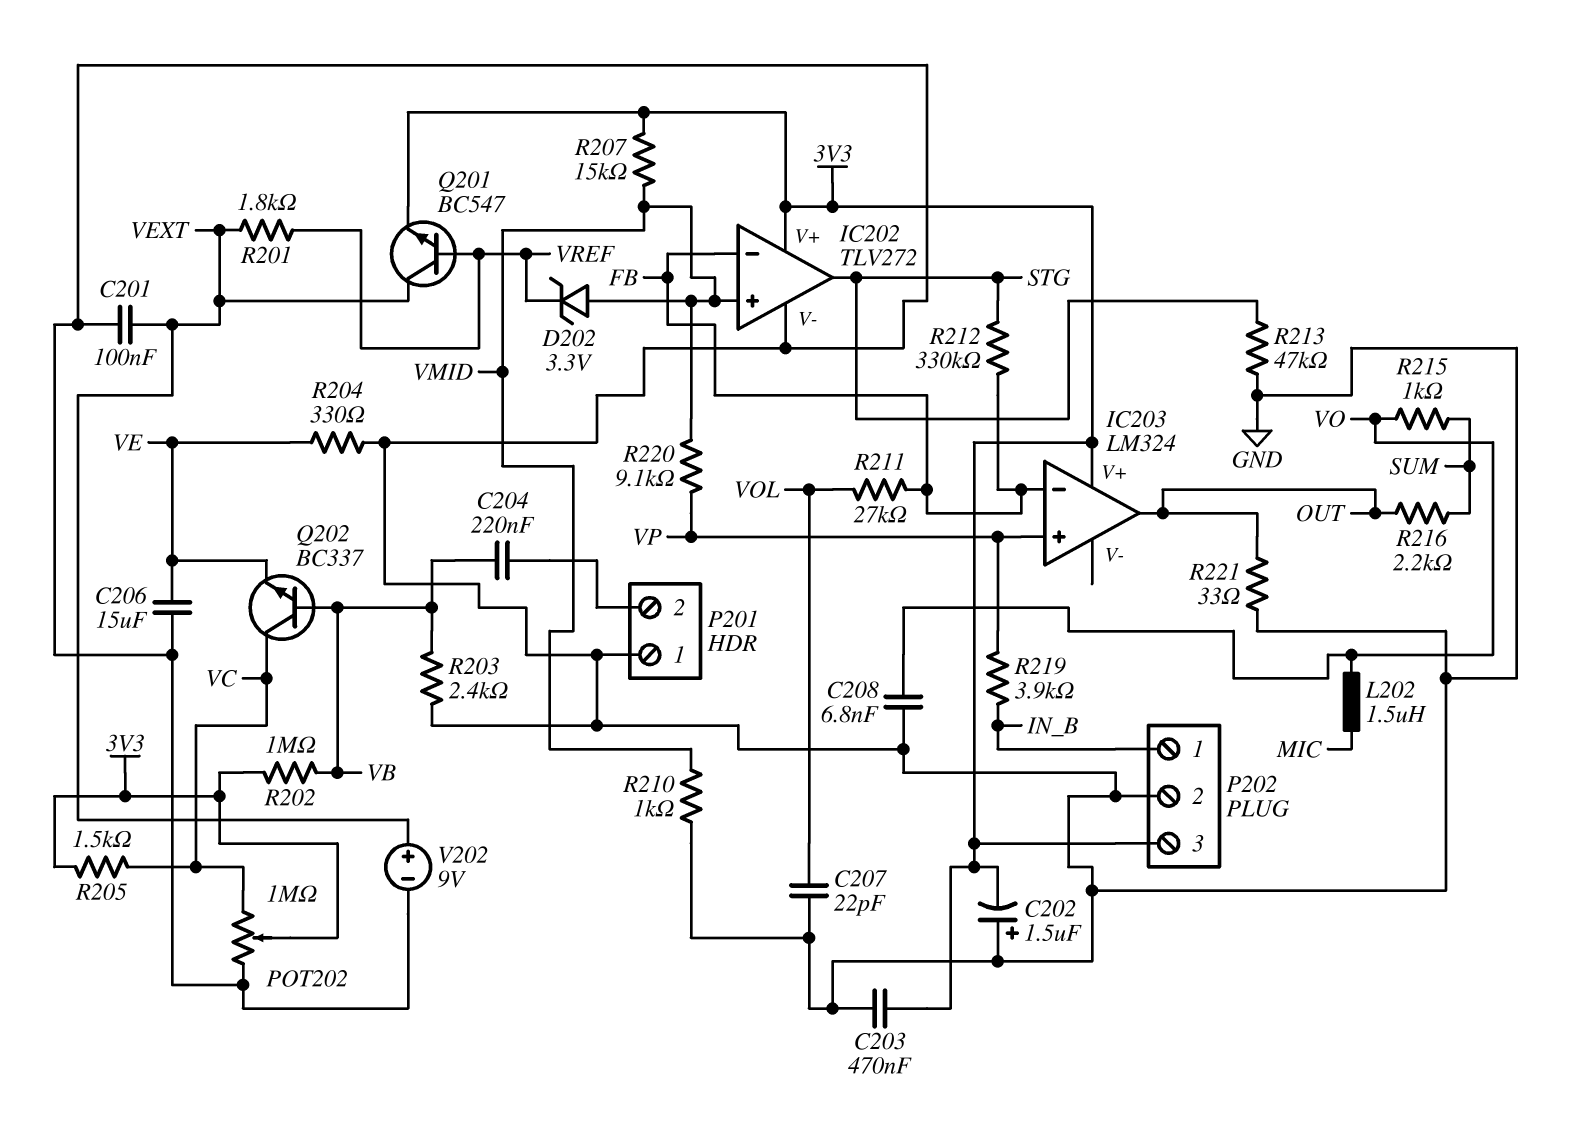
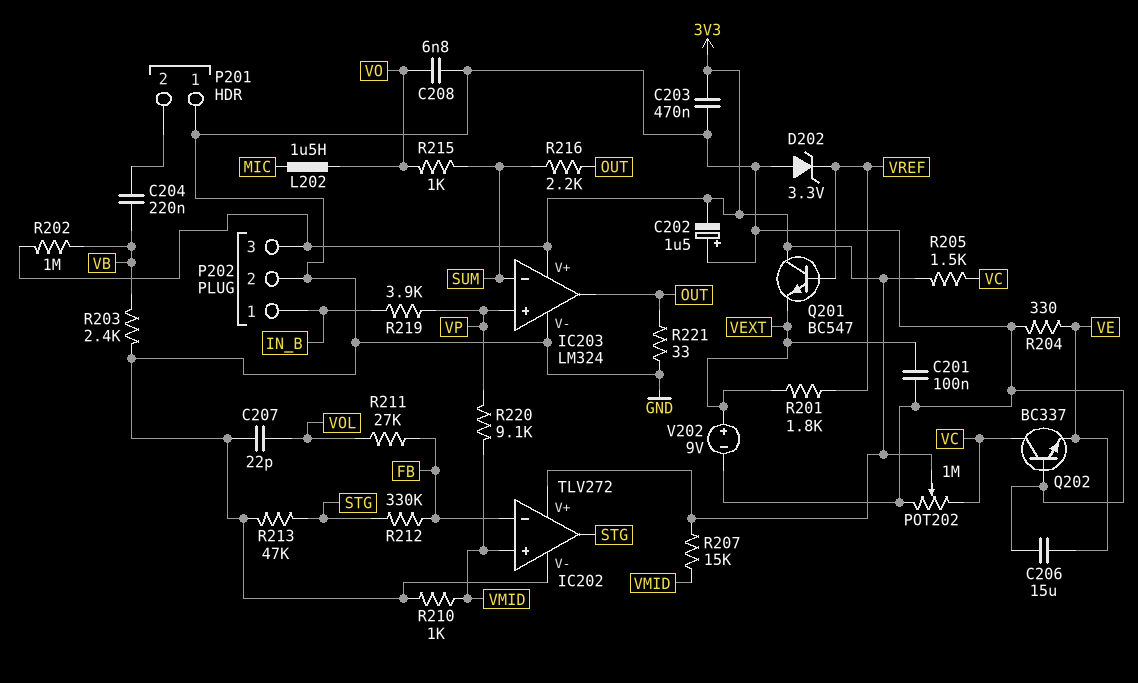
D202: zener 3.3V (A VMID, K VREF) -> zener 3.3V (A GND, K VREF)
IC203 pin V-: none -> GND
IC203 pin in-: FB -> SUM
Q201: NPN BC547 (B VREF, C VEXT, E 3V3) -> NPN BC547 (B VREF, C 3V3, E VEXT)
Q202: NPN BC337 (B VB, C VC, E VE) -> NPN BC337 (B GND, C VC, E VE)

